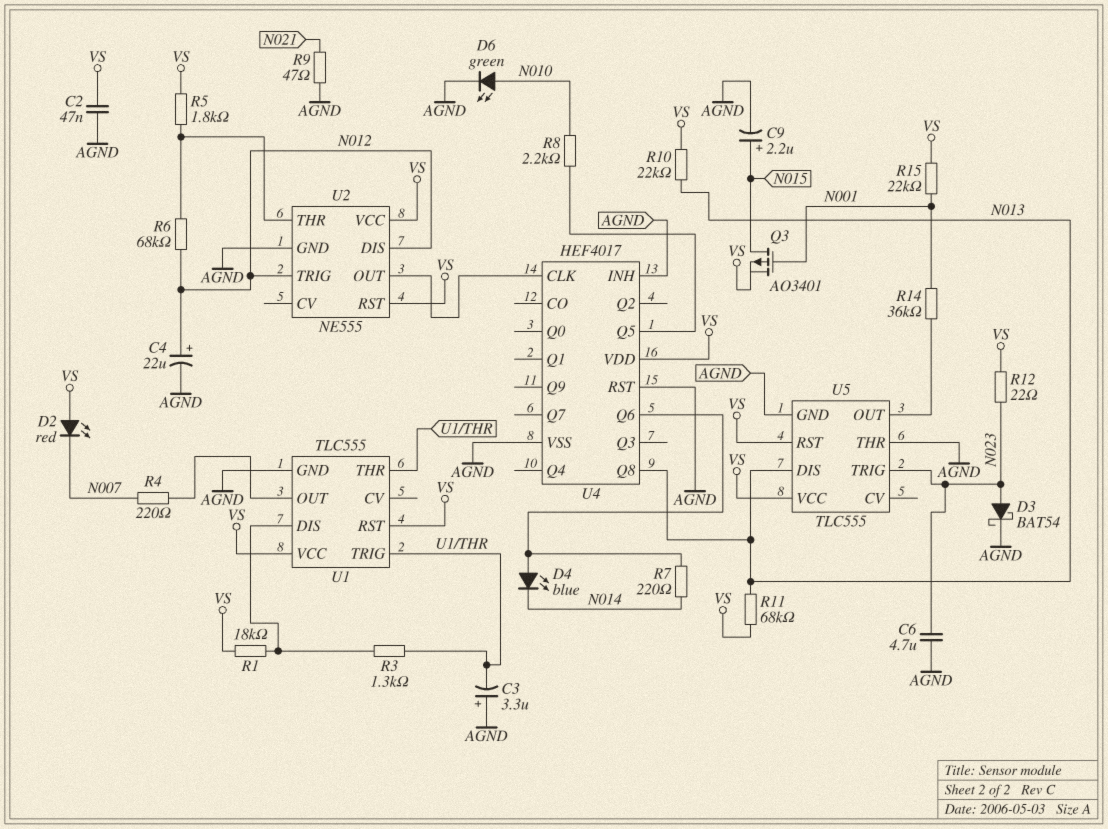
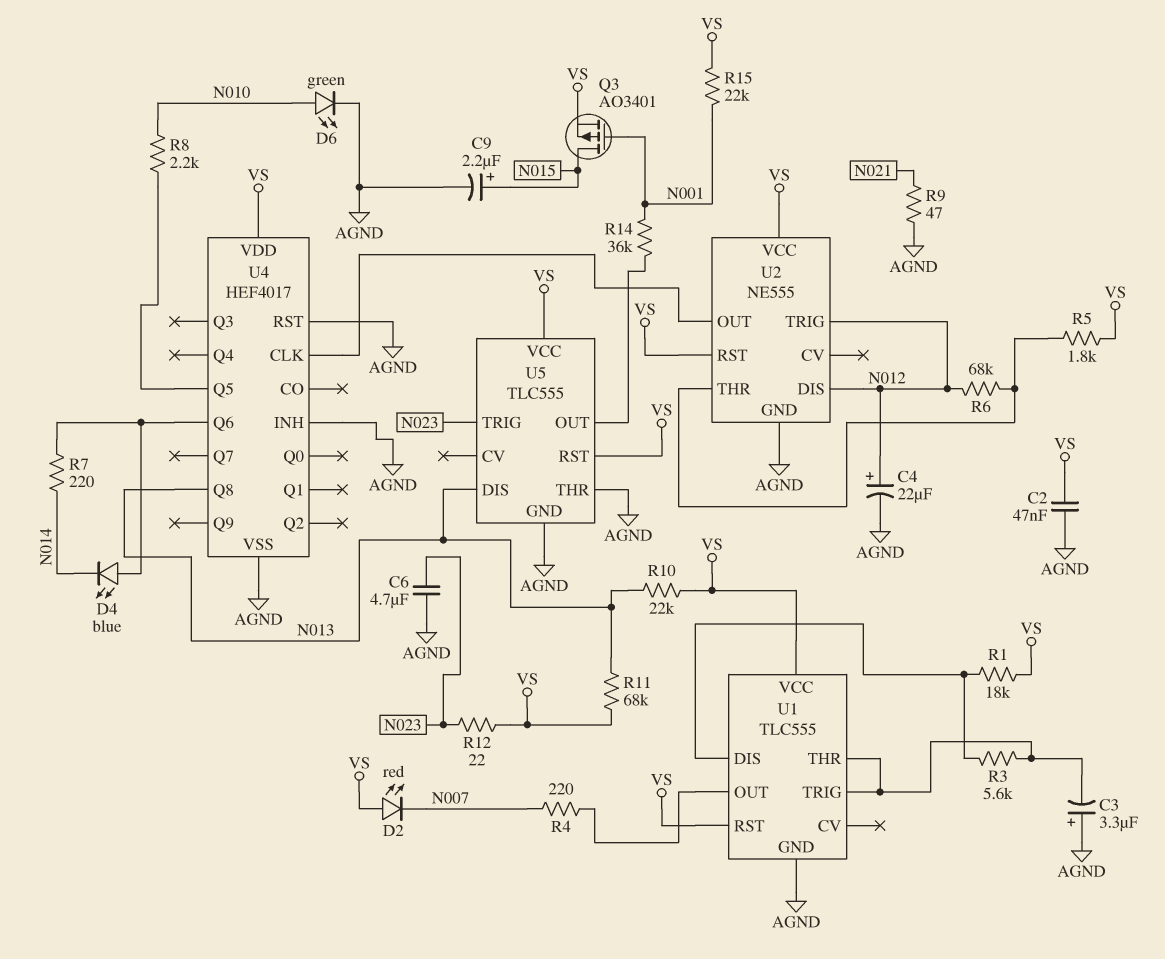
D3: schottky BAT54 (A N023, K AGND) -> none
R3: 1.3k (U1/DIS, U1/THR) -> 5.6k (U1/DIS, U1/THR)

